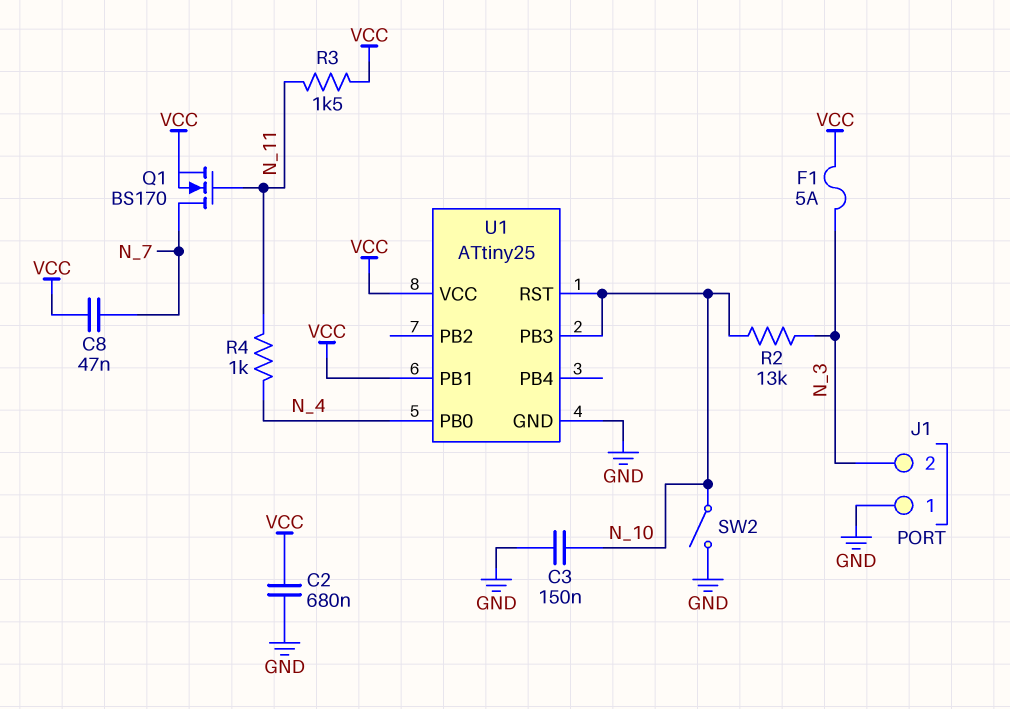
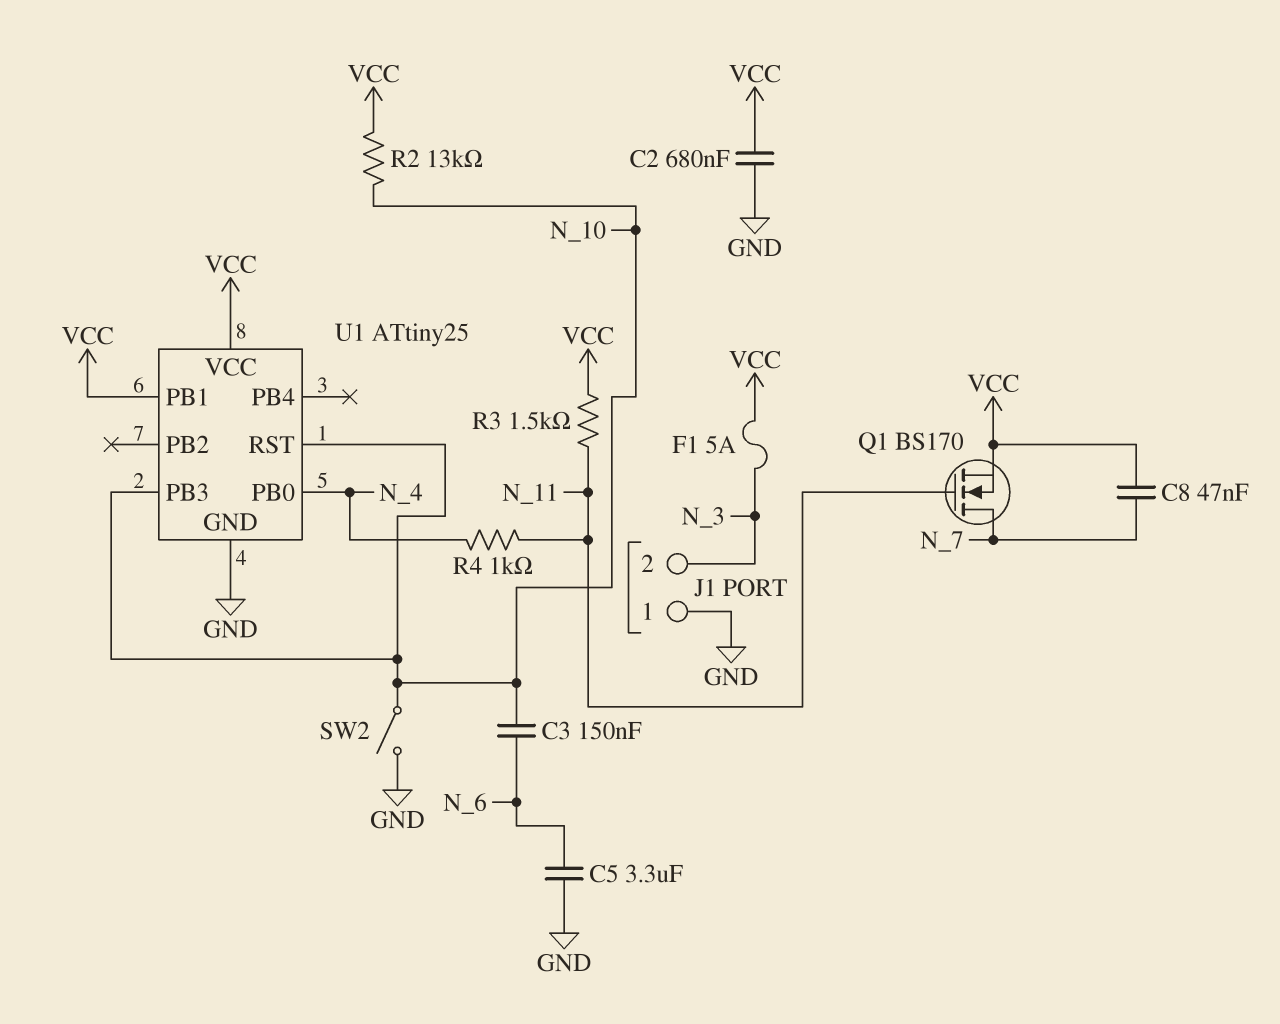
C3: 150nF (GND, N_10) -> 150nF (N_6, N_10)
C5: none -> 3.3uF (GND, N_6)
R2: 13k (N_3, N_10) -> 13k (N_10, VCC)

